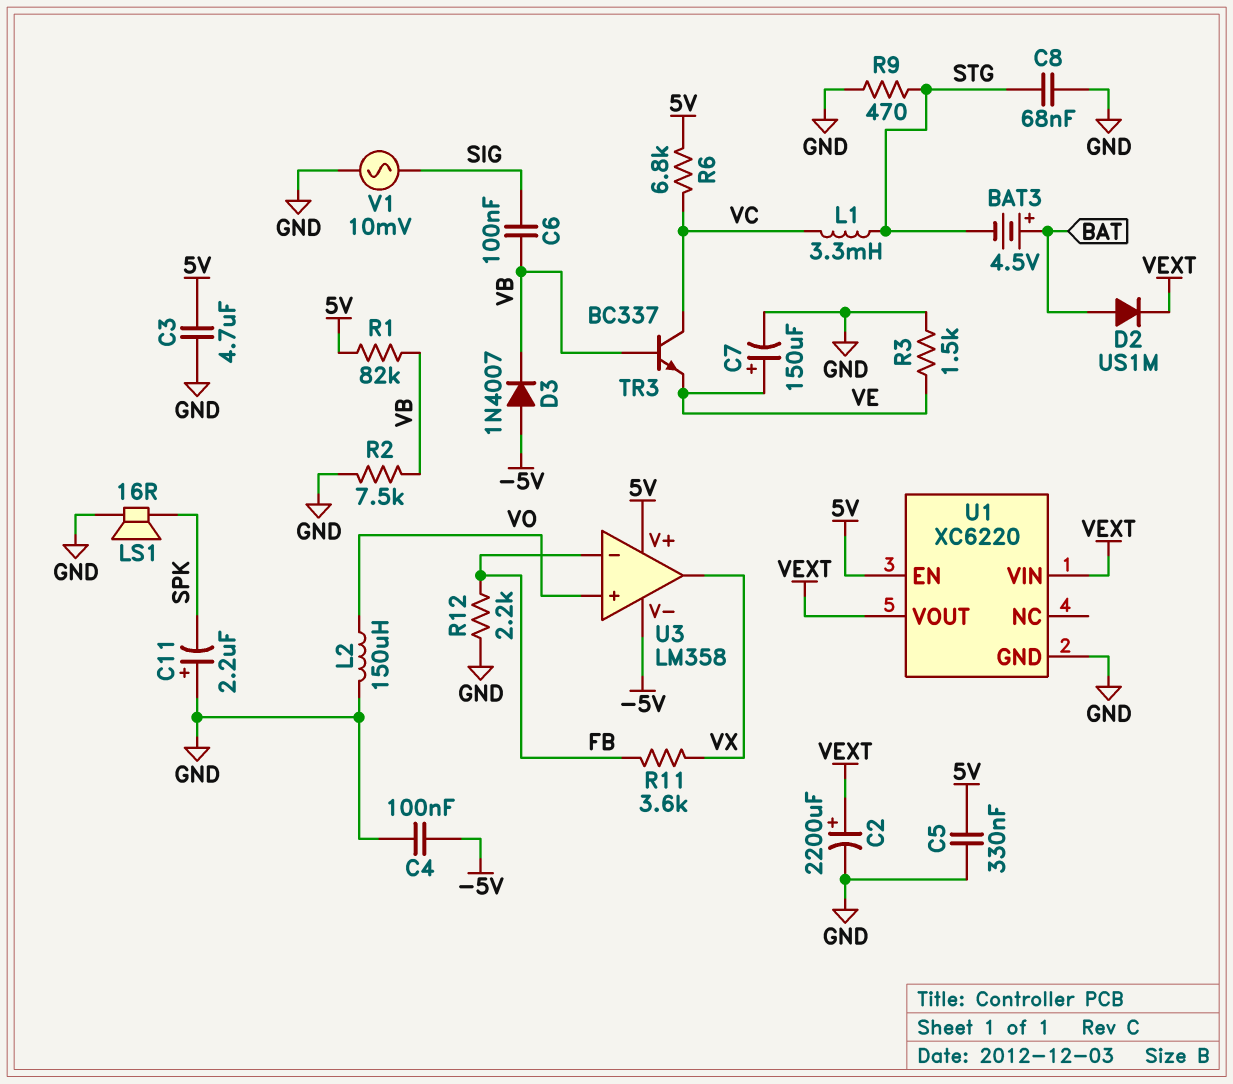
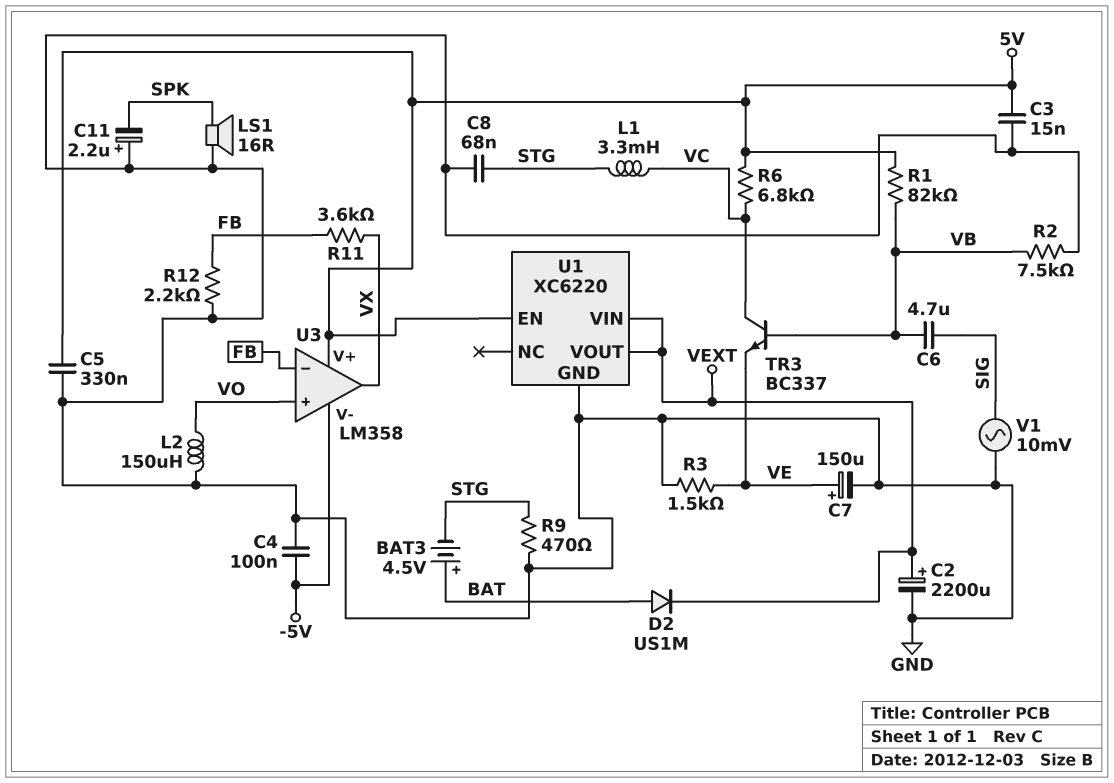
C3: 4.7uF (5V, GND) -> 15nF (5V, GND)
C6: 100nF (SIG, VB) -> 4.7uF (SIG, VB)
D3: diode 1N4007 (A -5V, K VB) -> none

